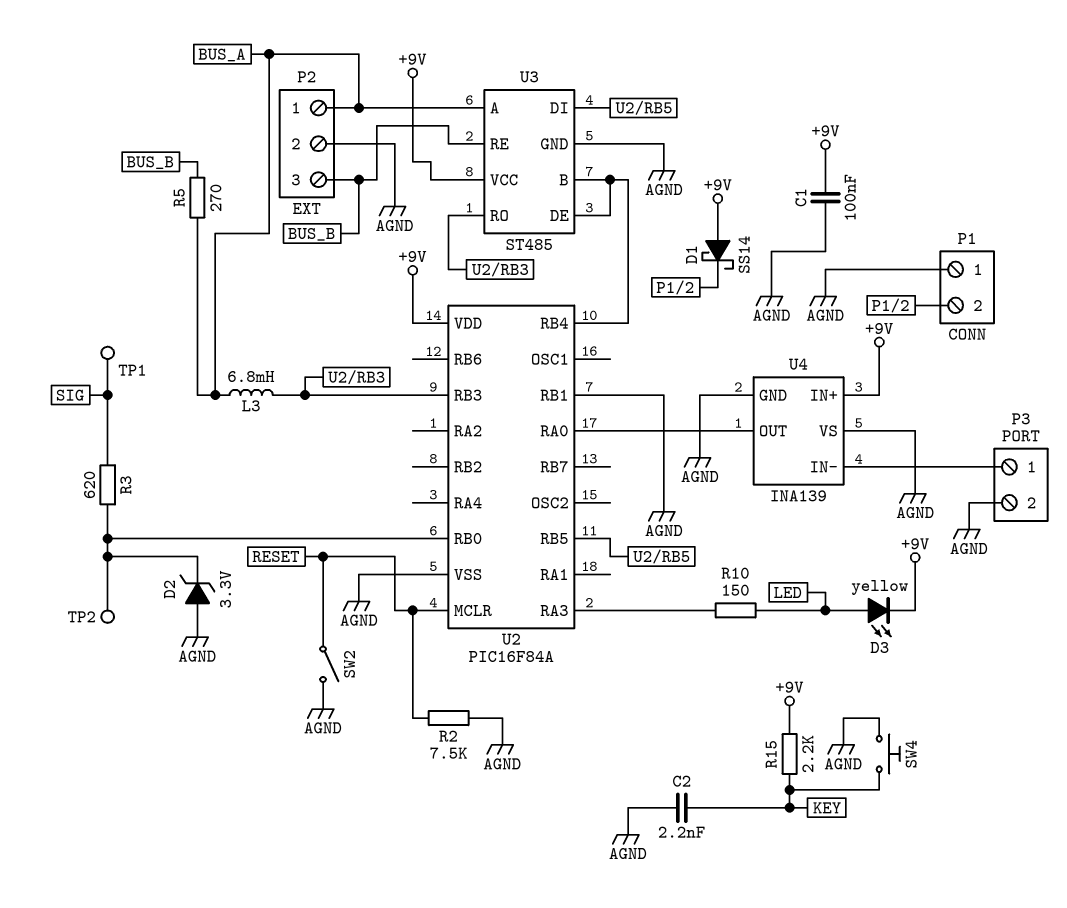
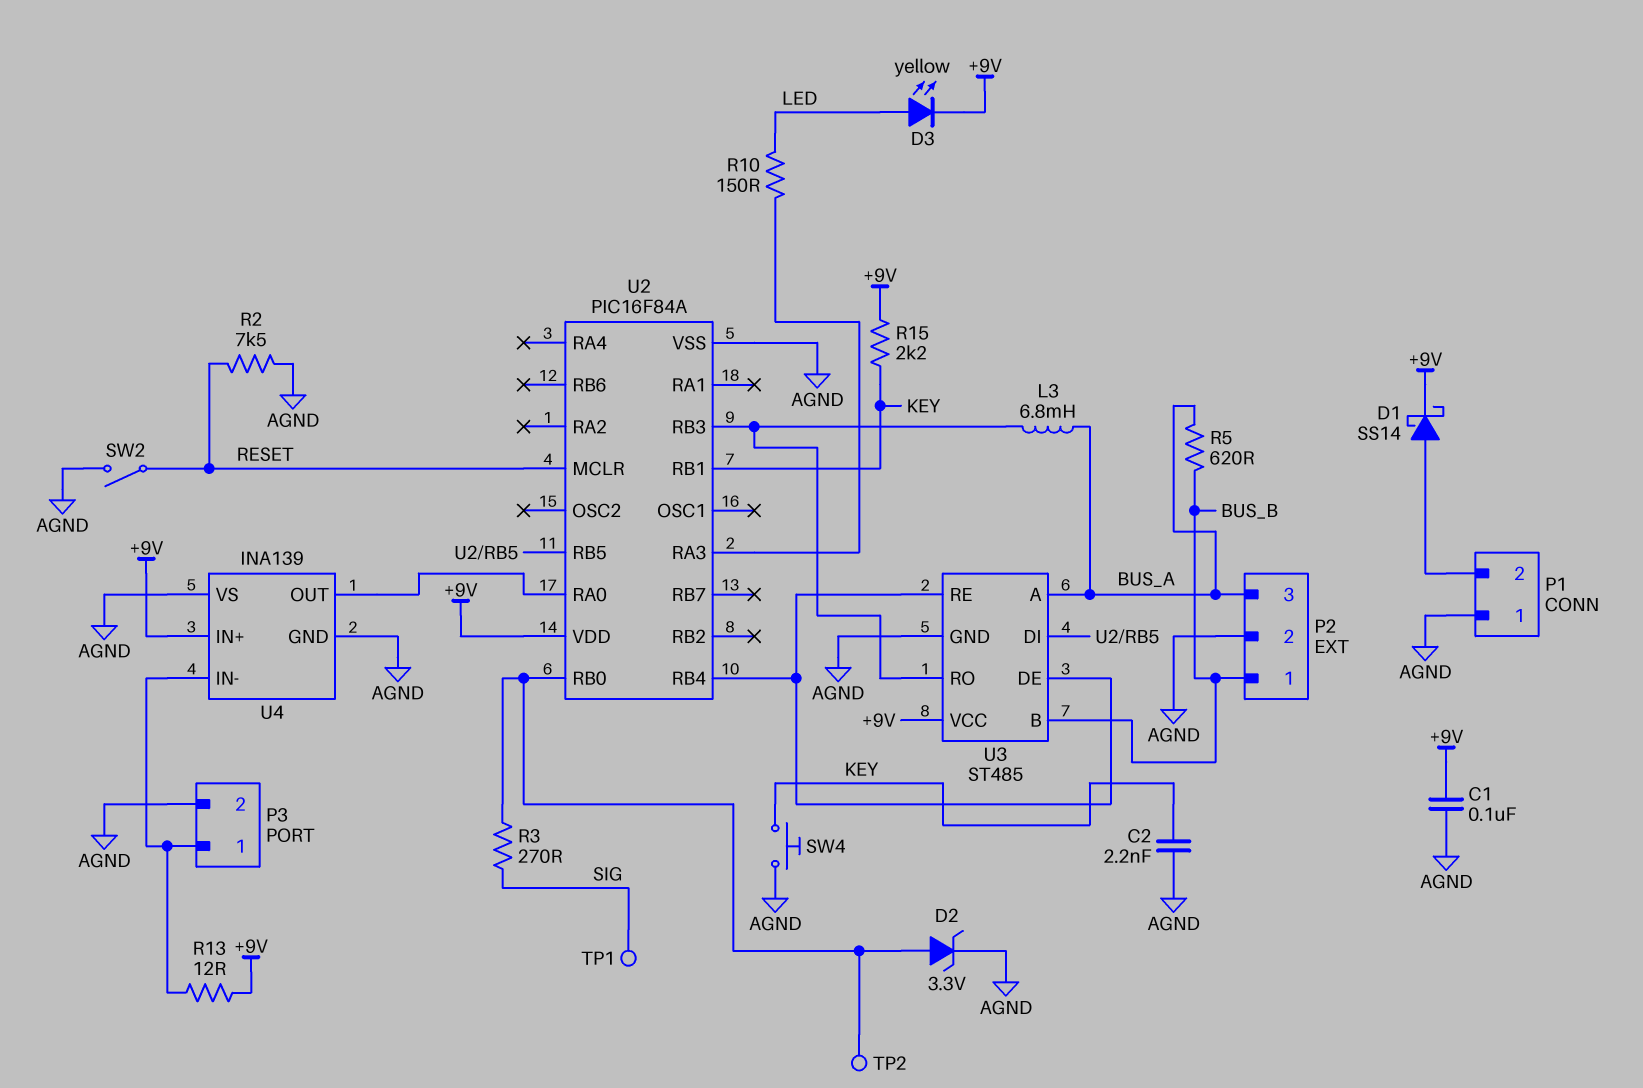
D1: schottky SS14 (A +9V, K P1/2) -> schottky SS14 (A P1/2, K +9V)
D2: zener 3.3V (A AGND, K U2/RB0) -> zener 3.3V (A U2/RB0, K AGND)
P2 pin 1: BUS_A -> BUS_B
P2 pin 3: BUS_B -> BUS_A
R3: 620 (SIG, U2/RB0) -> 270 (SIG, U2/RB0)
R5: 270 (BUS_A, BUS_B) -> 620 (BUS_A, BUS_B)
R13: none -> 12 (+9V, P3/1)
U2 pin RB1: AGND -> KEY
U3 pin B: U2/RB4 -> BUS_B
U3 pin RE: BUS_B -> U2/RB4

